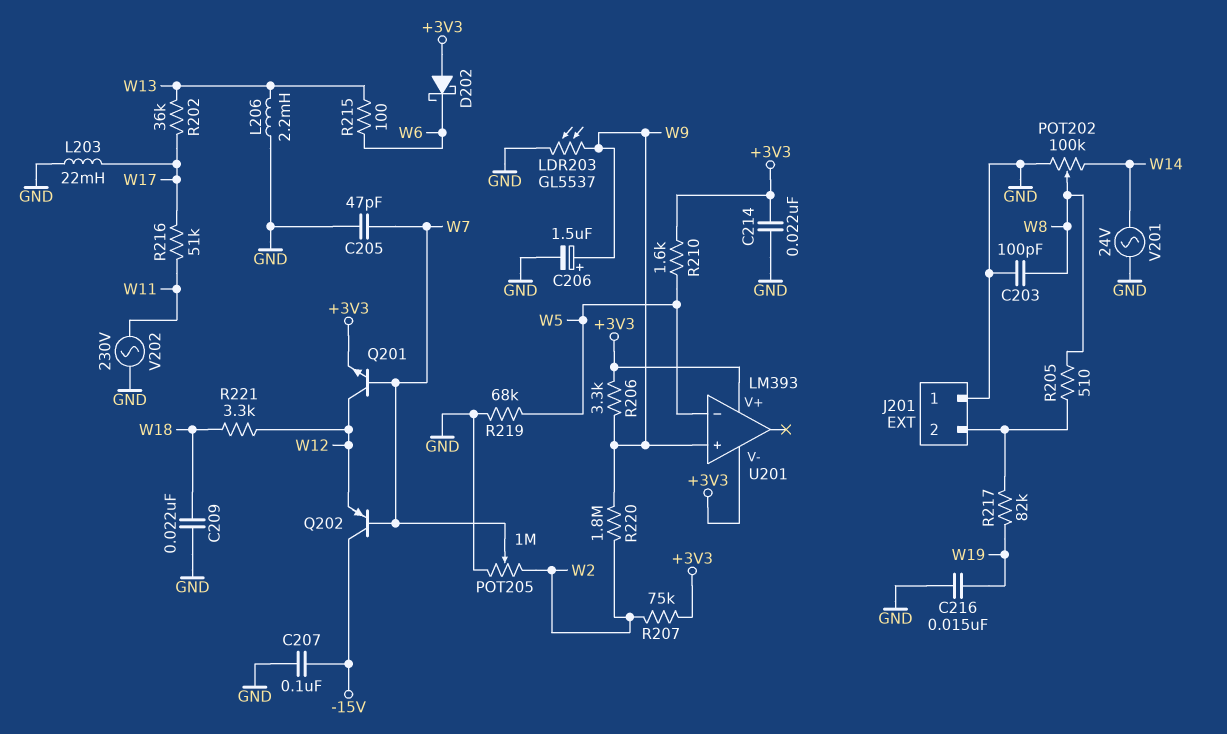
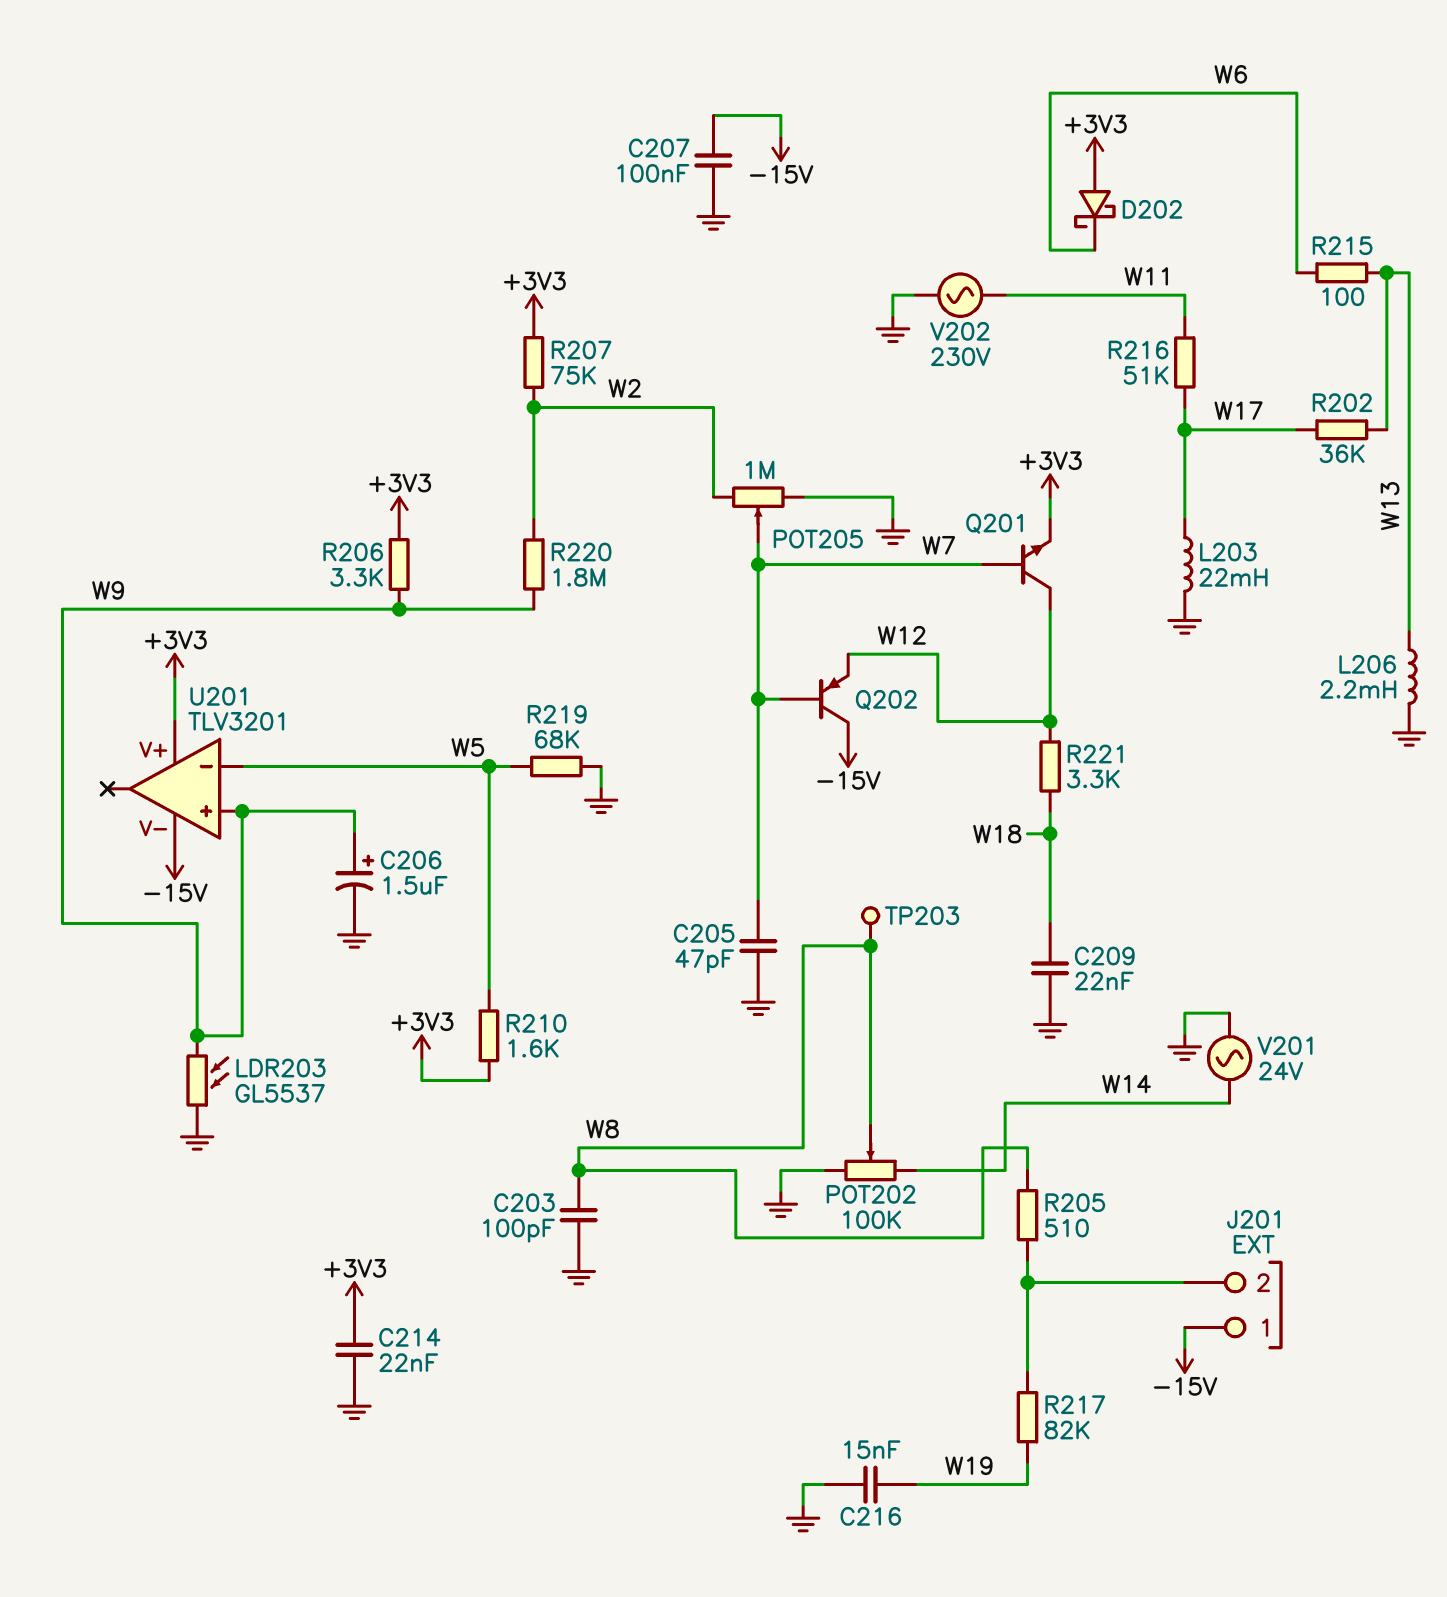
J201 pin 1: GND -> -15V
TP203: none -> test point (W8)
U201: LM393 -> TLV3201
U201 pin V-: +3V3 -> -15V

